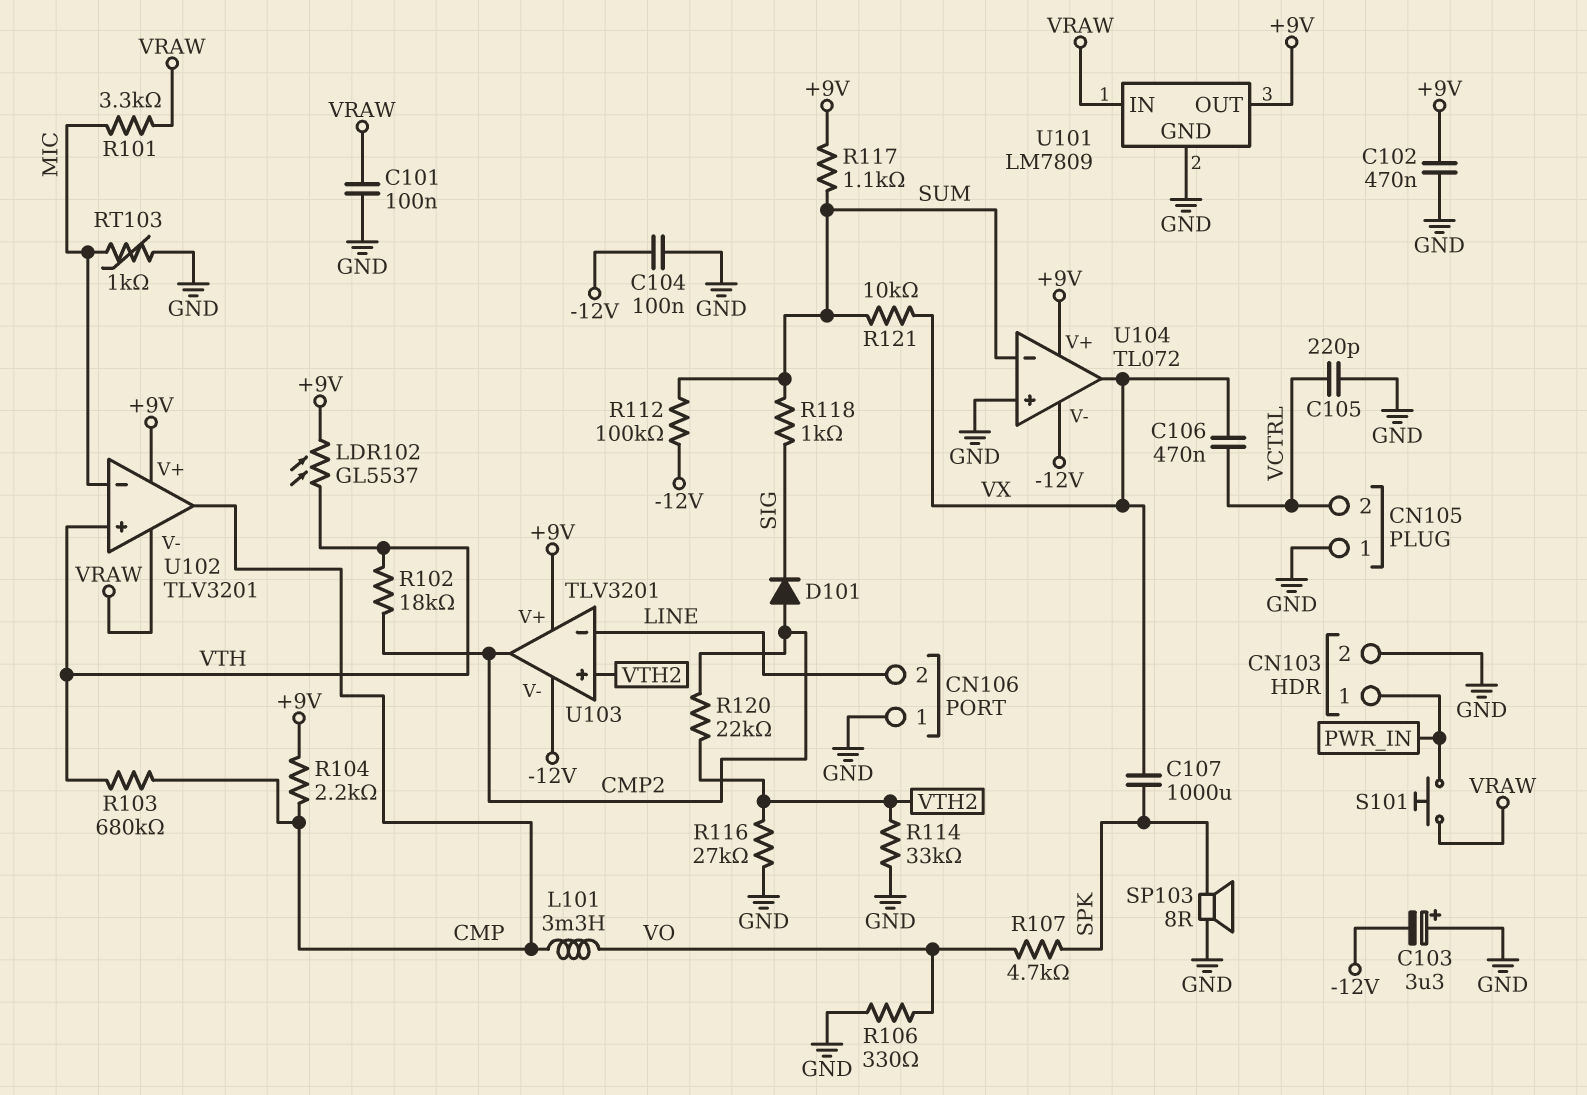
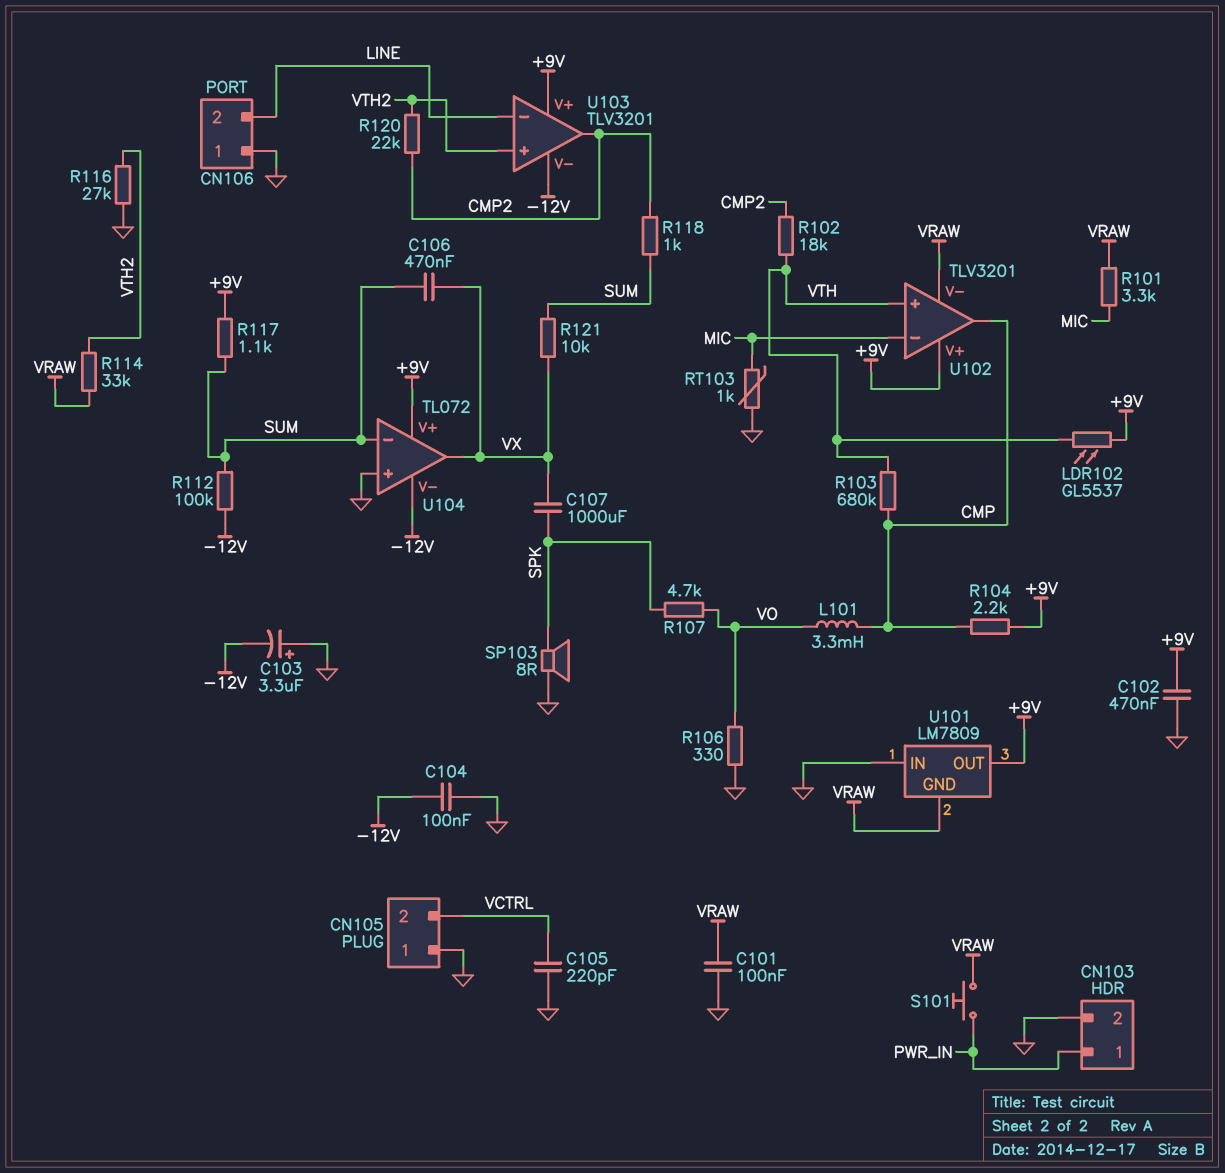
C106: 470nF (VCTRL, VX) -> 470nF (SUM, VX)
D101: diode (A CMP2, K SIG) -> none
R114: 33k (GND, VTH2) -> 33k (VRAW, VTH2)
R118: 1k (SIG, SUM) -> 1k (CMP2, SUM)
U101 pin GND: GND -> VRAW
U101 pin IN: VRAW -> GND

